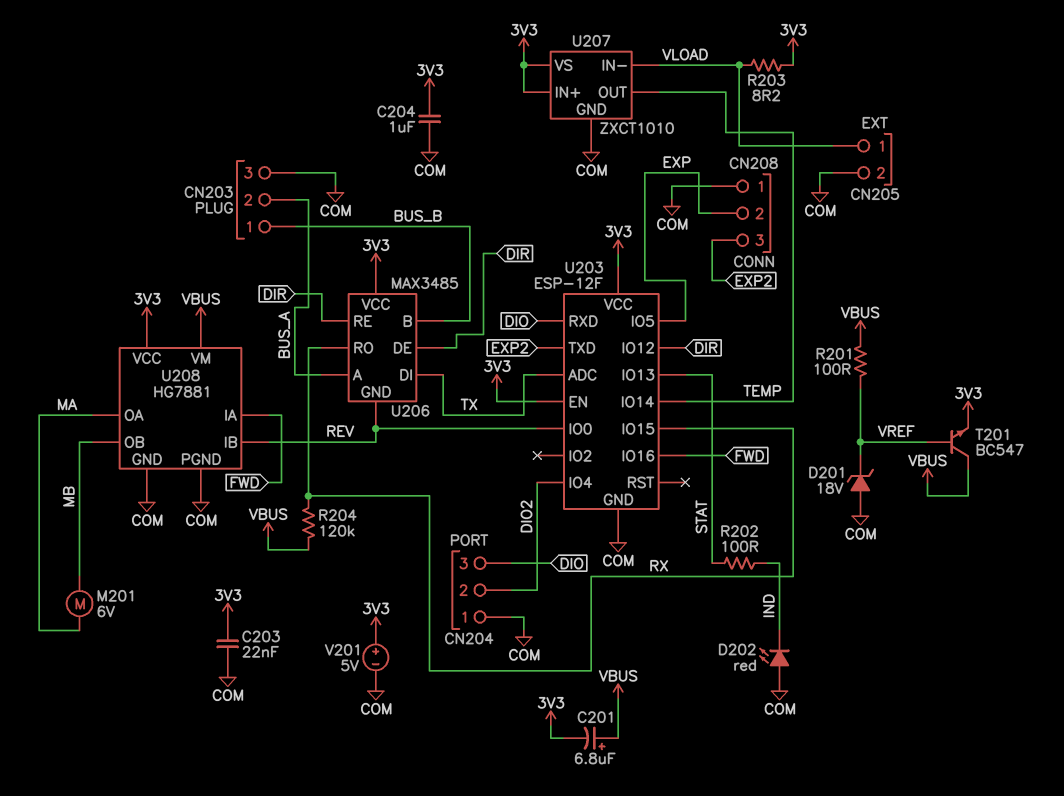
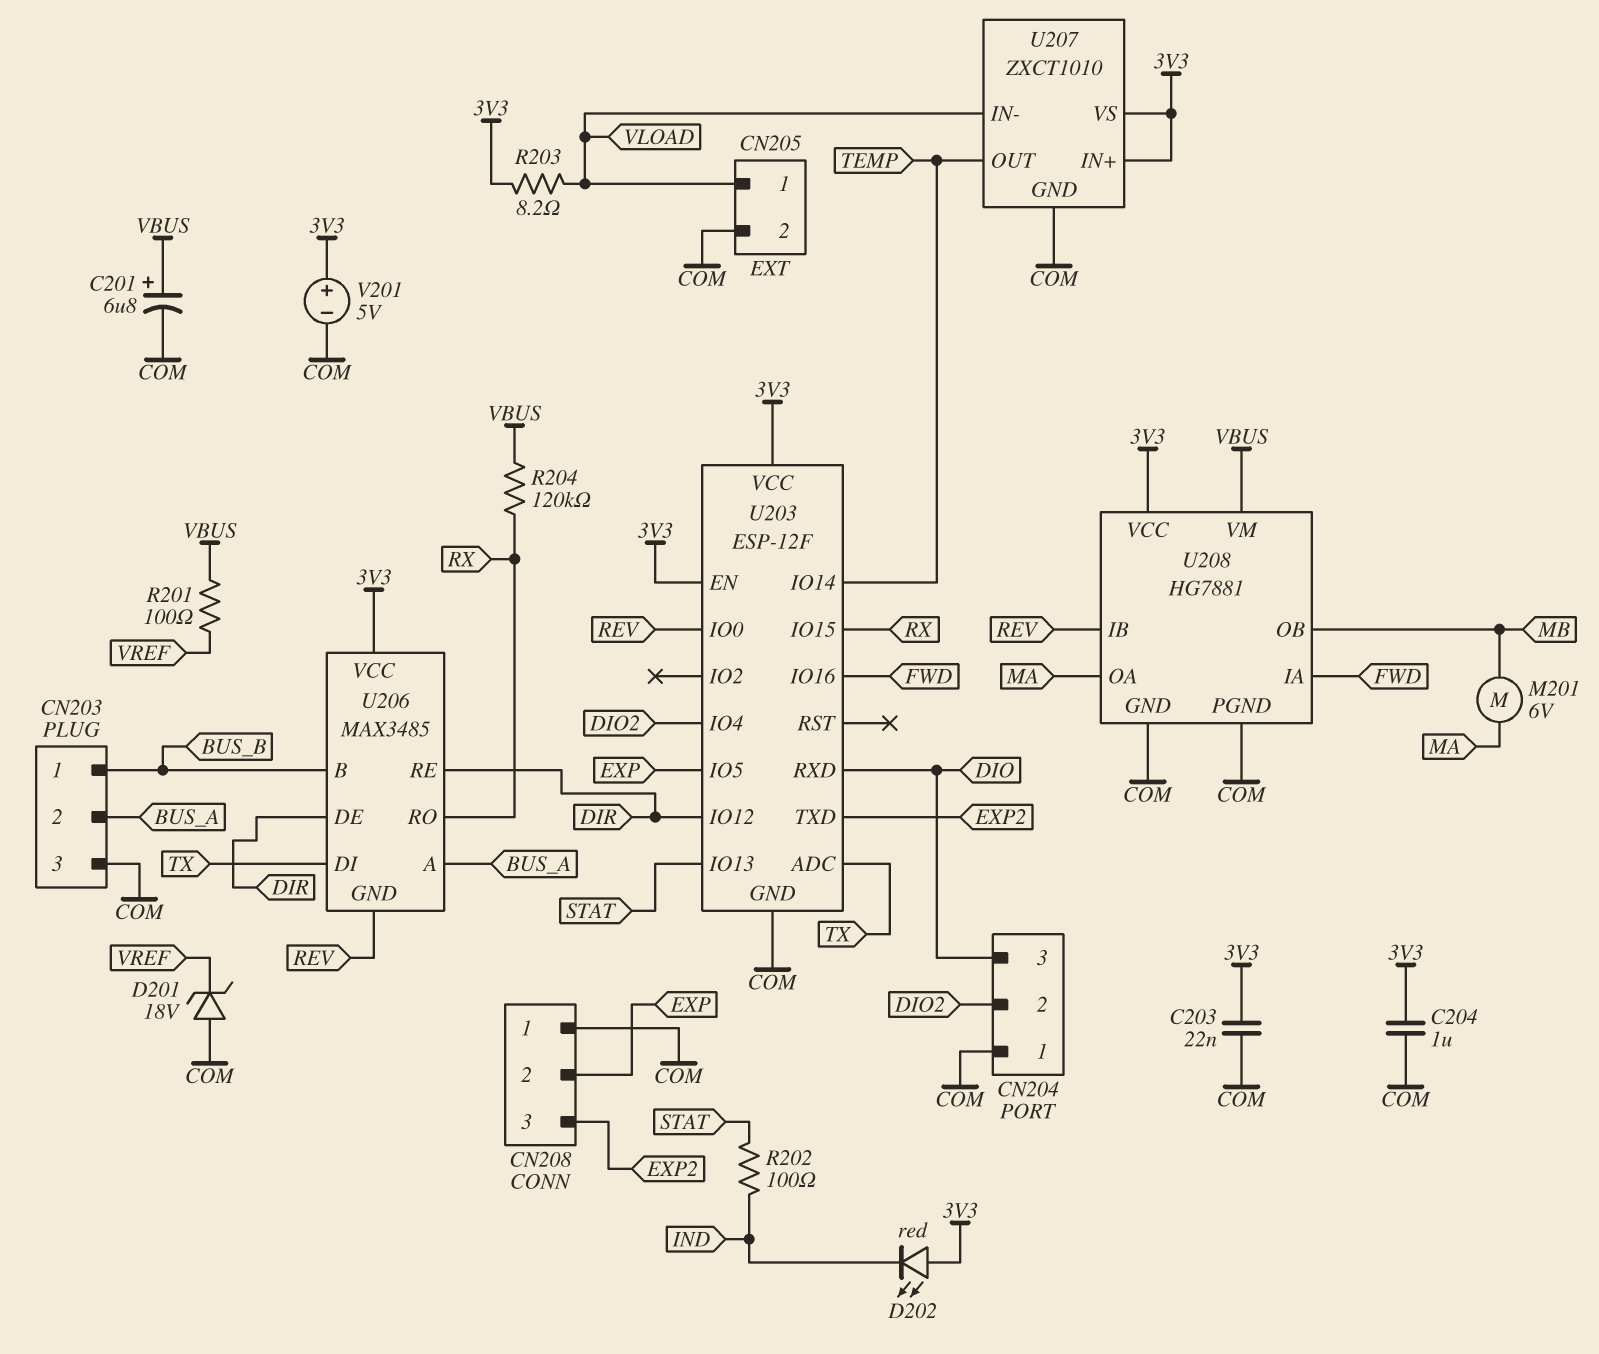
C201: 6.8uF (plus VBUS, minus 3V3) -> 6.8uF (plus VBUS, minus COM)
D202: LED red (A COM, K IND) -> LED red (A 3V3, K IND)
T201: NPN BC547 (B VREF, C VBUS, E 3V3) -> none

